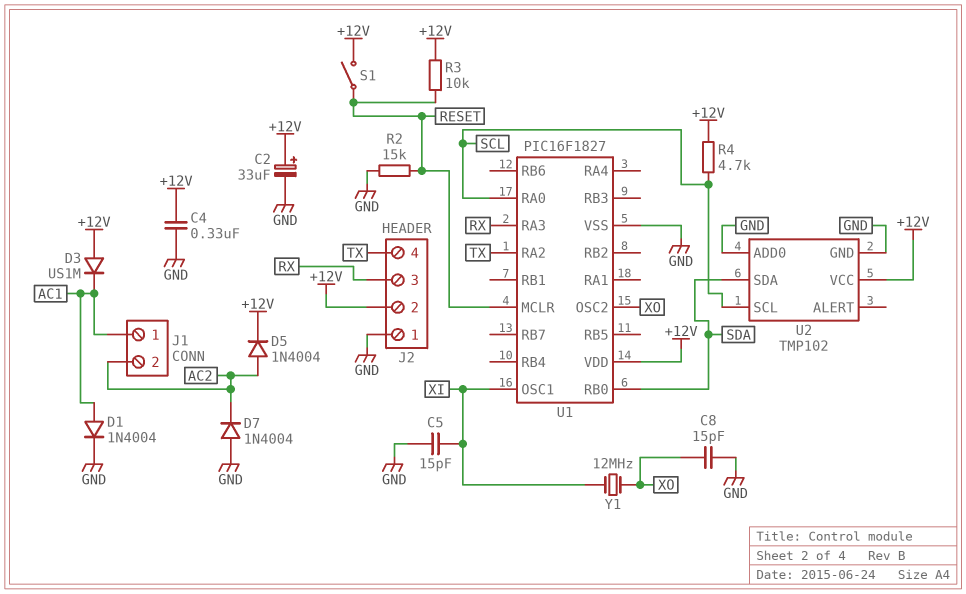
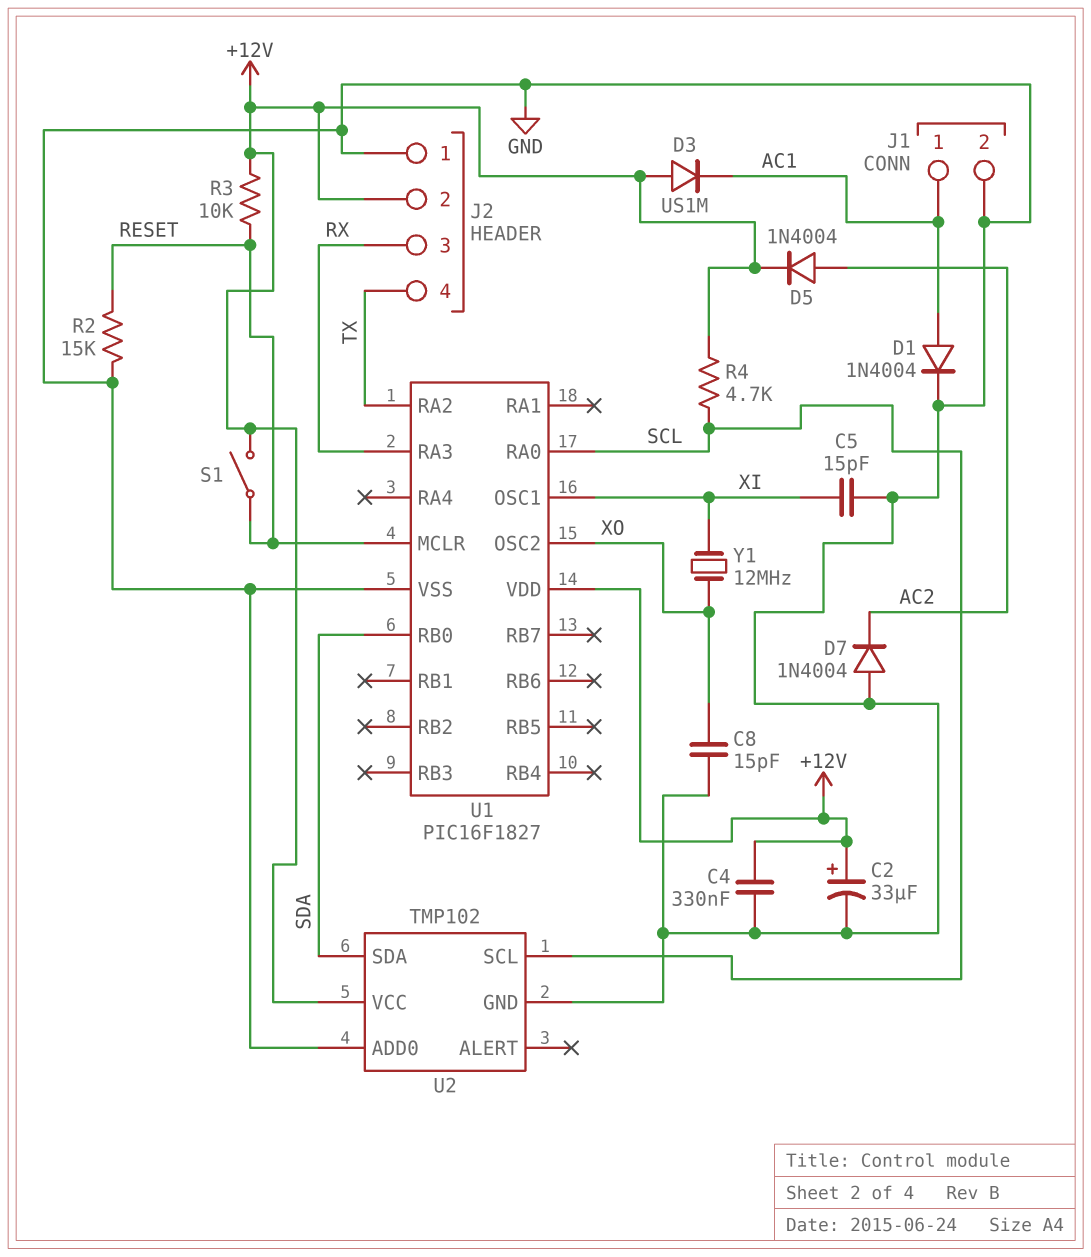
J1 pin 2: AC2 -> GND

